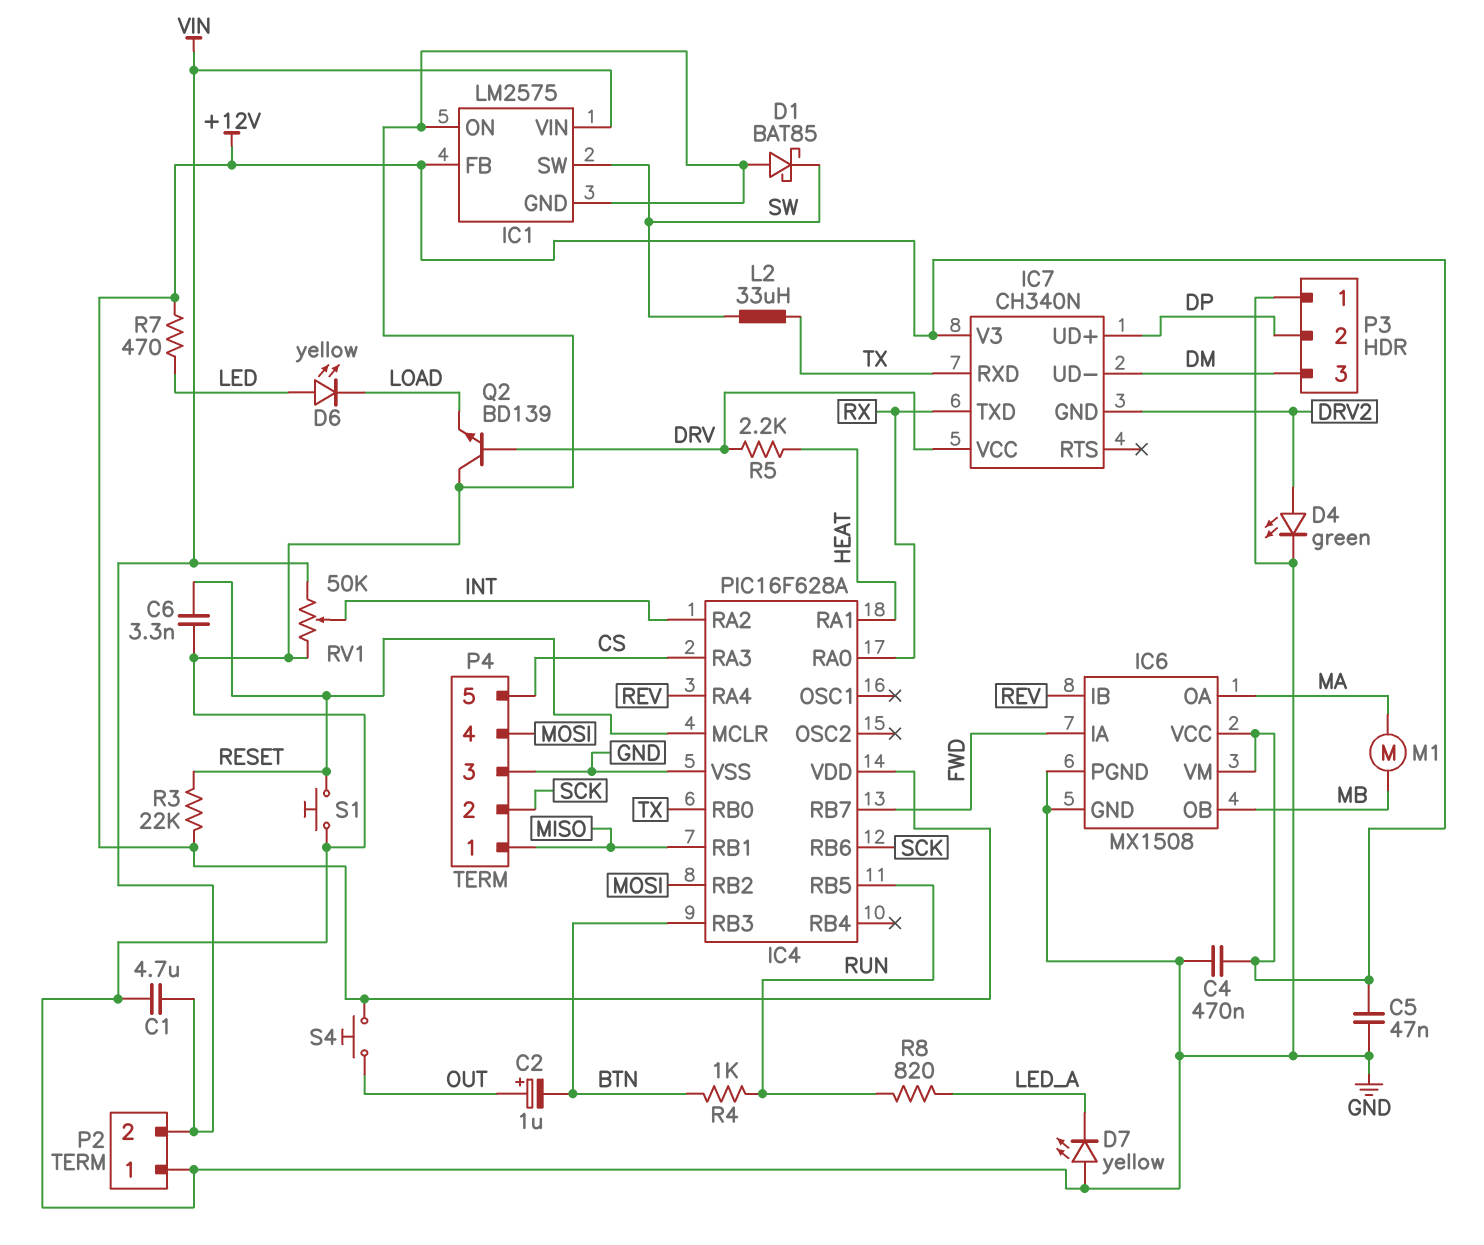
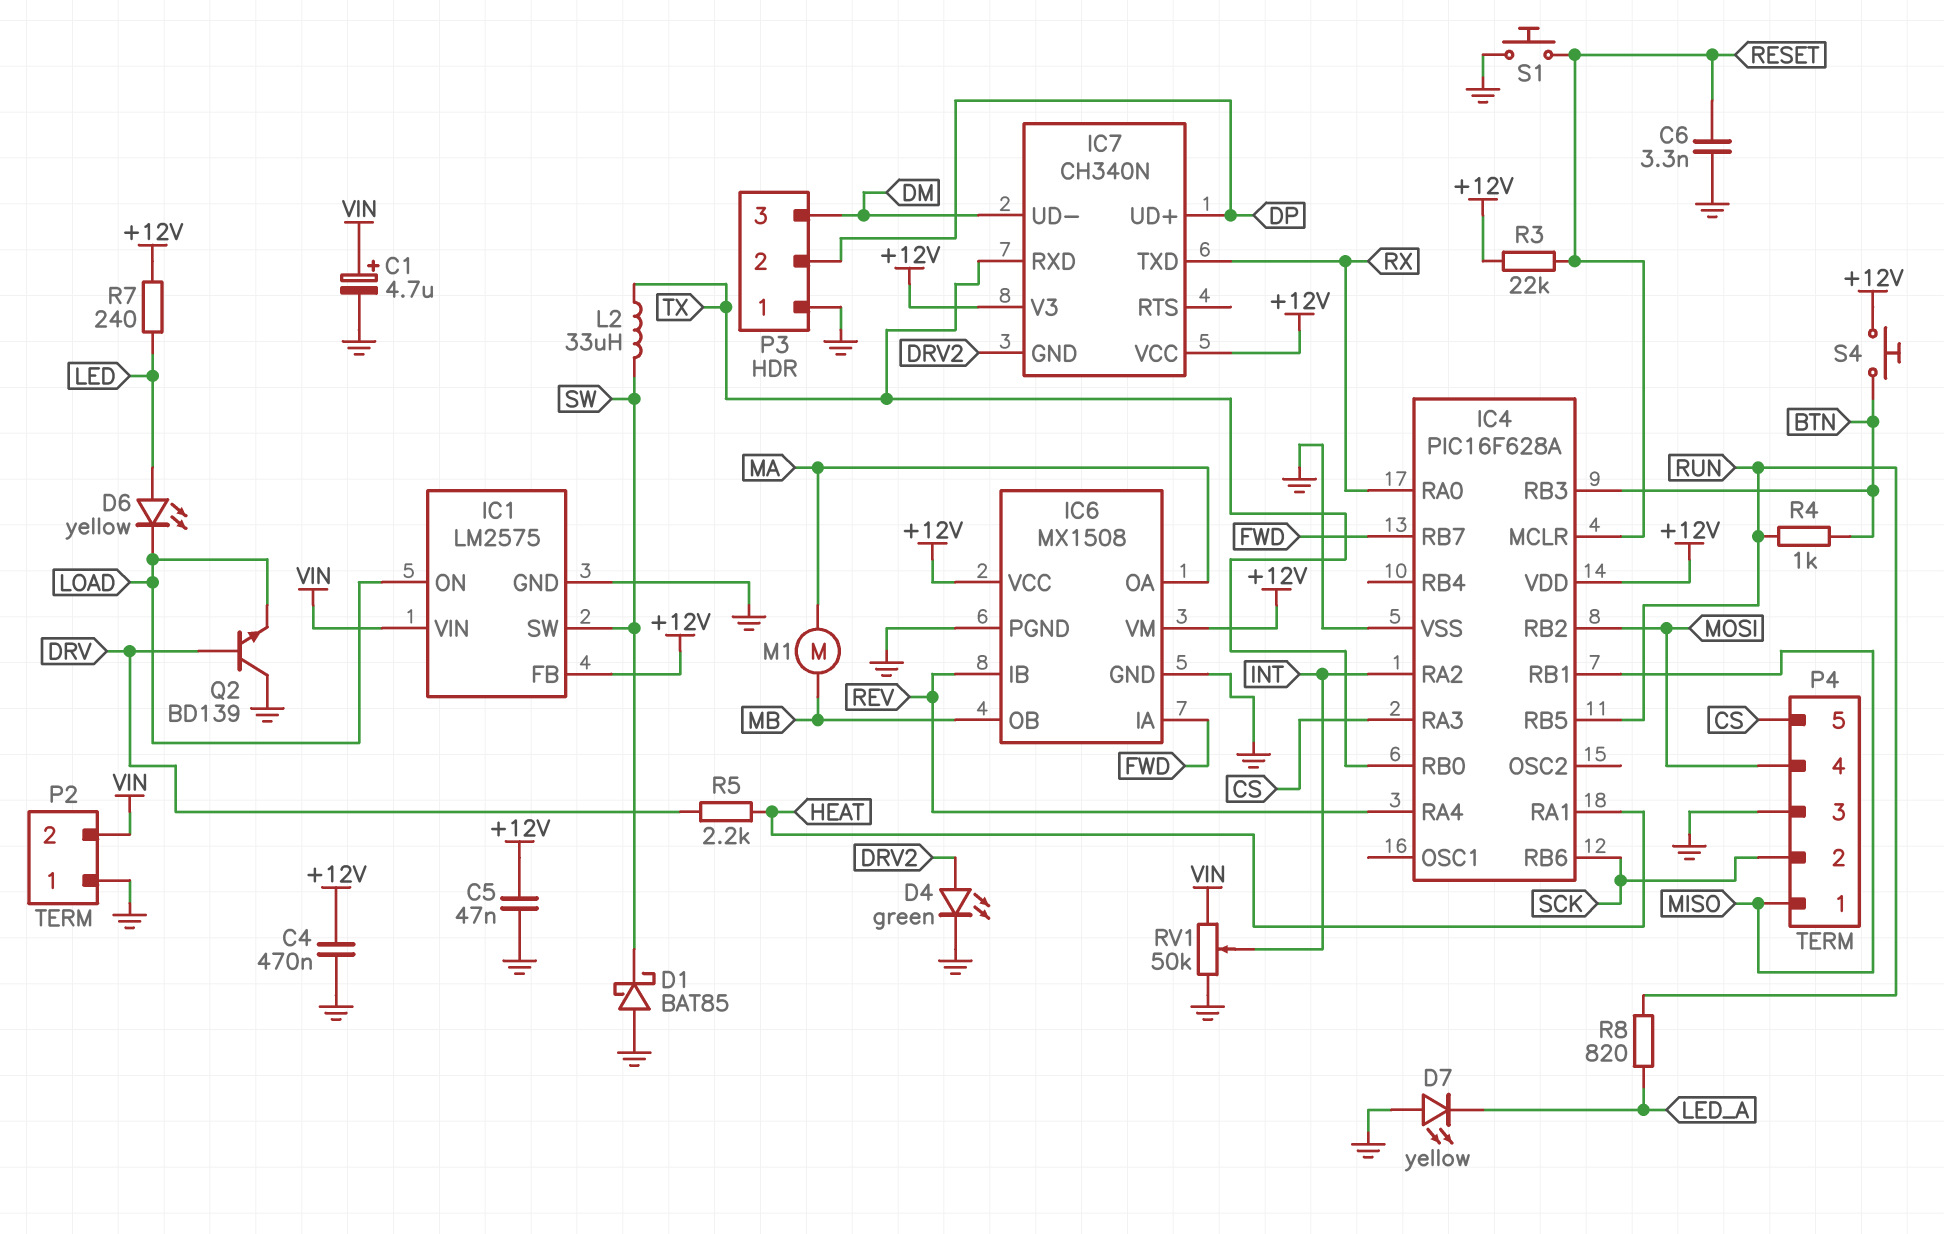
C1: 4.7uF (GND, VIN) -> 4.7uF (plus VIN, minus GND)
C2: 1uF (plus OUT, minus BTN) -> none
IC1 pin ON: GND -> LOAD
IC7 pin VCC: DRV -> +12V
R7: 470 (+12V, LED) -> 240 (+12V, LED)
S4: button (+12V, OUT) -> button (+12V, BTN)

